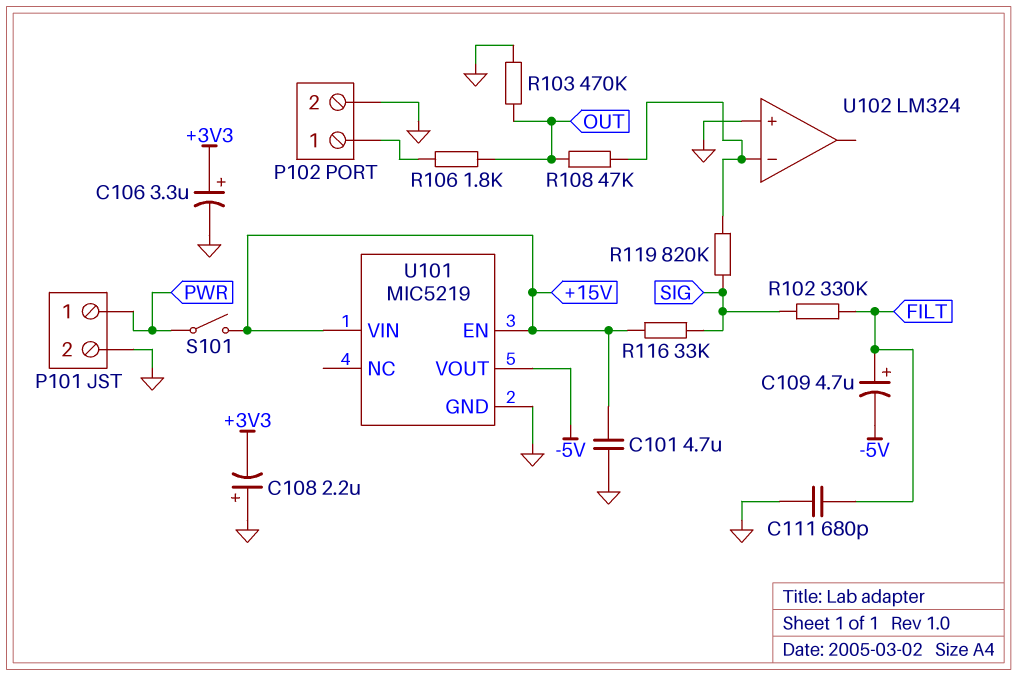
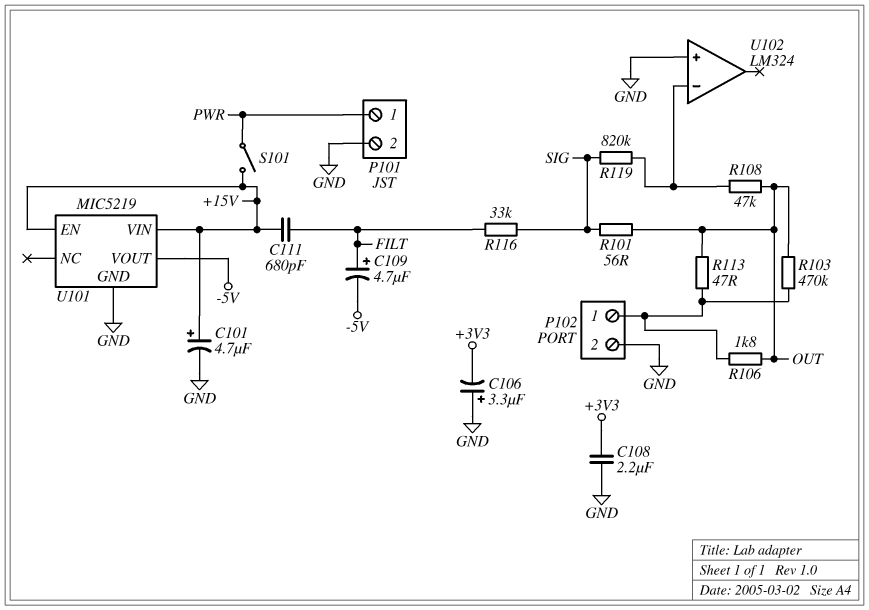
C101: 4.7uF (+15V, GND) -> 4.7uF (plus +15V, minus GND)
C106: 3.3uF (plus +3V3, minus GND) -> 3.3uF (plus GND, minus +3V3)
C108: 2.2uF (plus GND, minus +3V3) -> 2.2uF (+3V3, GND)
C111: 680pF (FILT, GND) -> 680pF (+15V, FILT)
R101: none -> 56 (OUT, SIG)
R102: 330k (FILT, SIG) -> none
R103: 470k (GND, OUT) -> 470k (OUT, P102/1)
R113: none -> 47 (OUT, P102/1)
R116: 33k (+15V, SIG) -> 33k (FILT, SIG)

